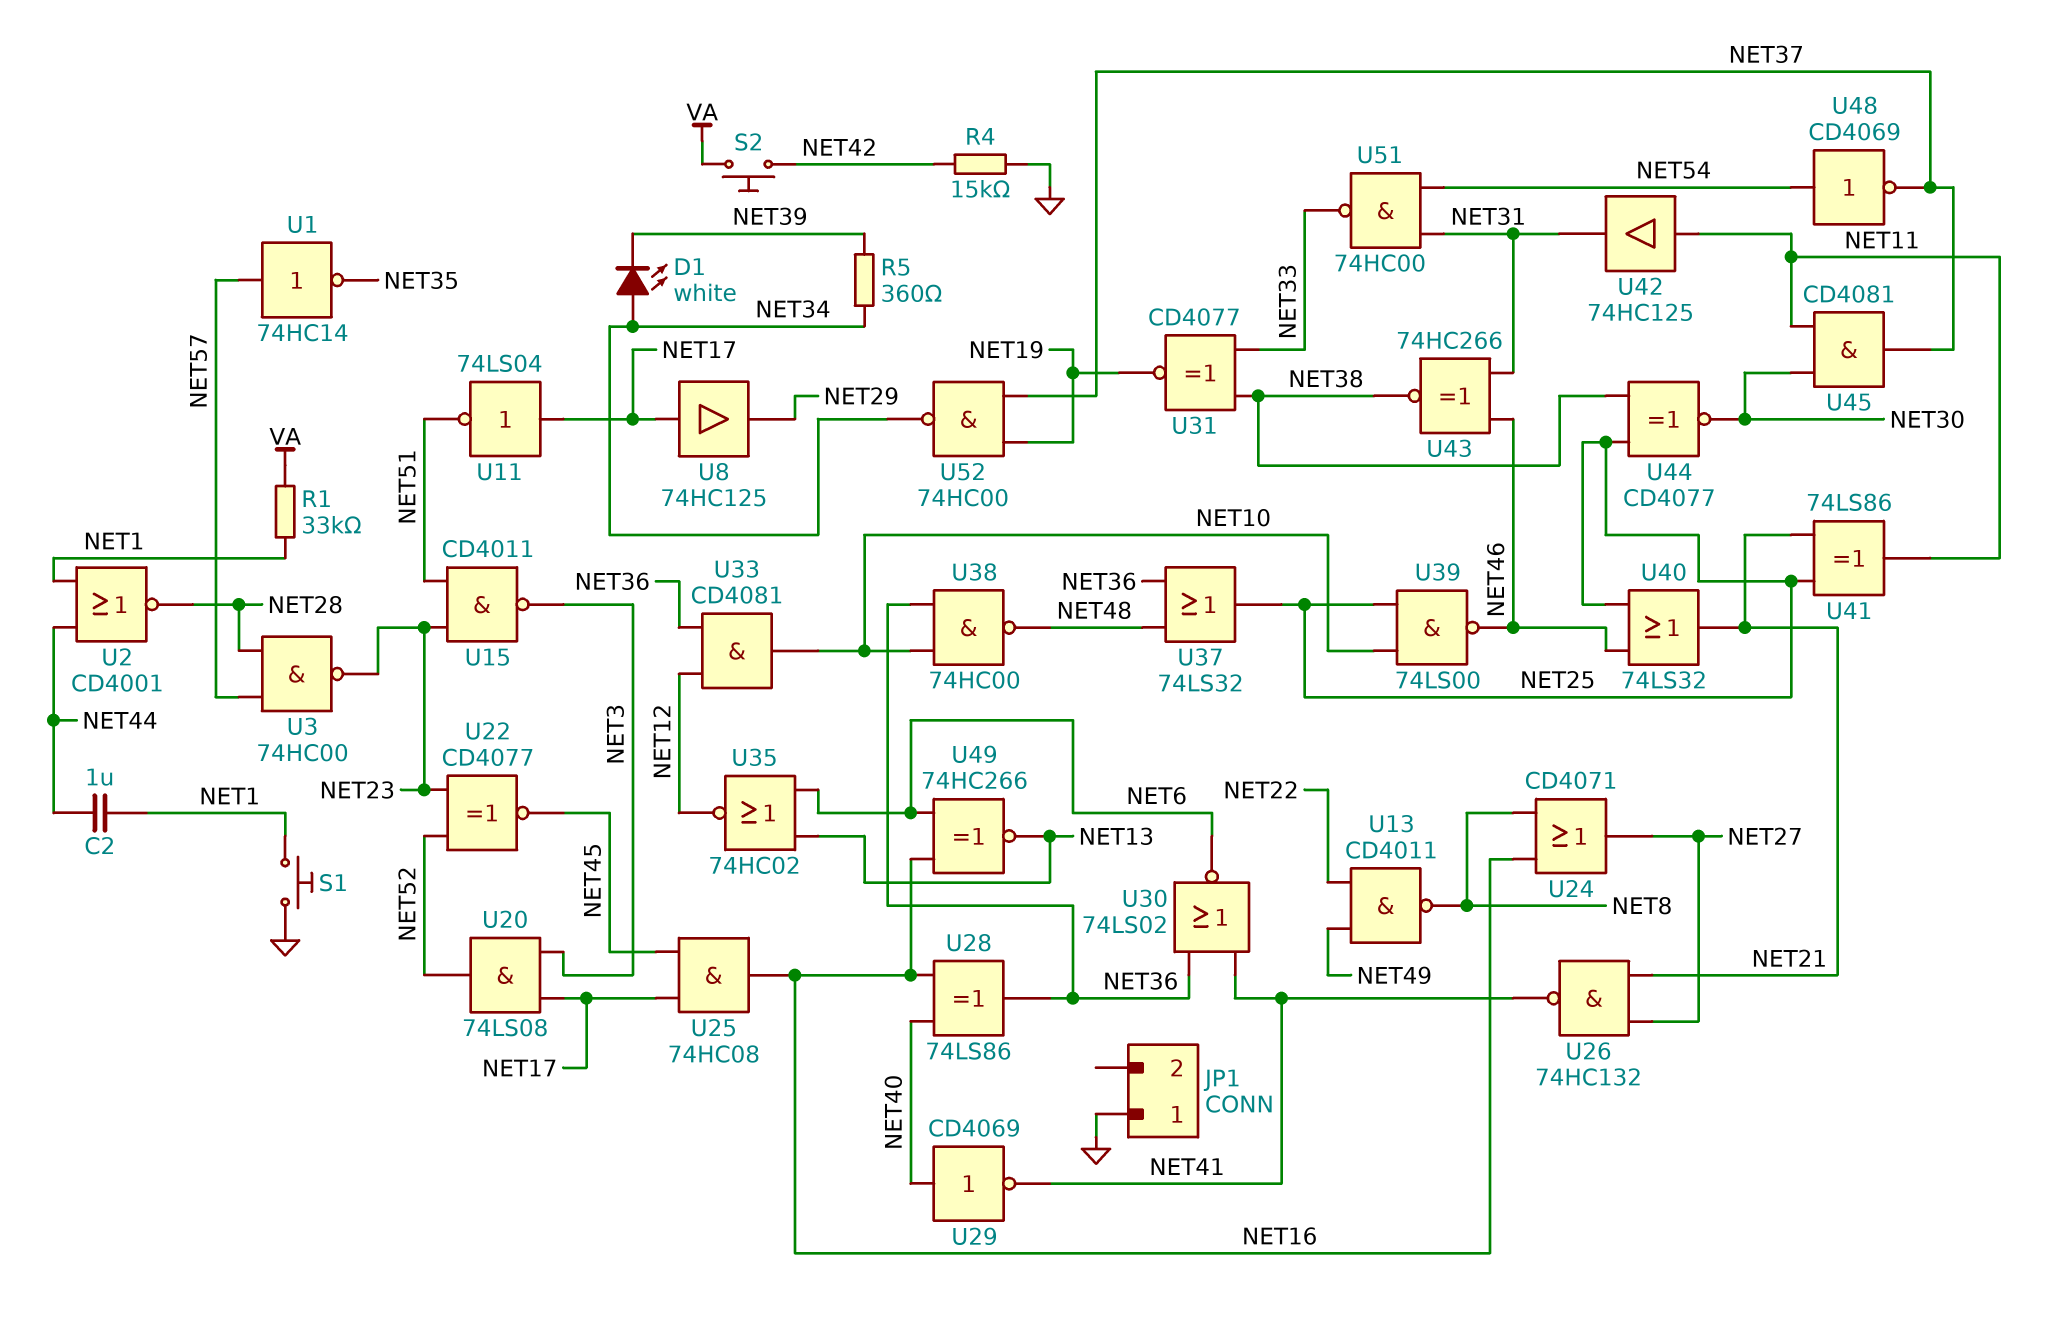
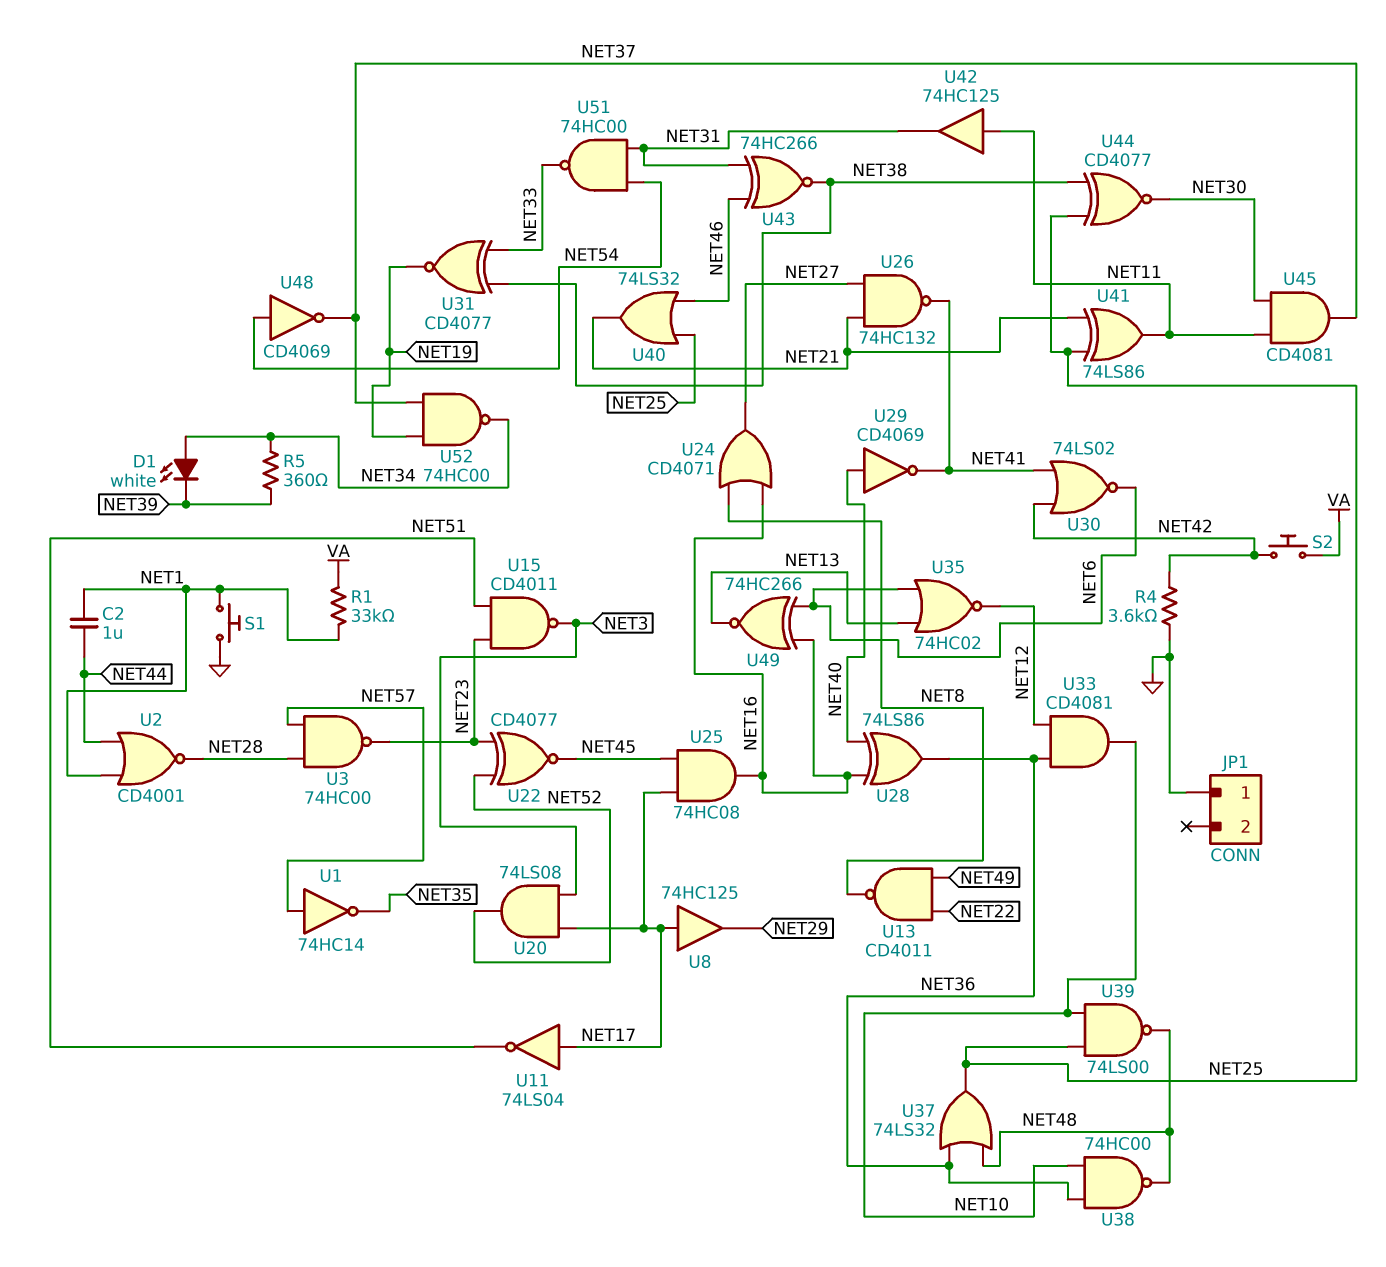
R4: 15k (GND, NET42) -> 3.6k (GND, NET42)
U30: NOR 74LS02 (in NET36, in NET41, out NET6) -> NOR 74LS02 (in NET41, in NET42, out NET6)
U39: NAND 74LS00 (in NET10, in NET25, out NET46) -> NAND 74LS00 (in NET10, in NET25, out NET48)

